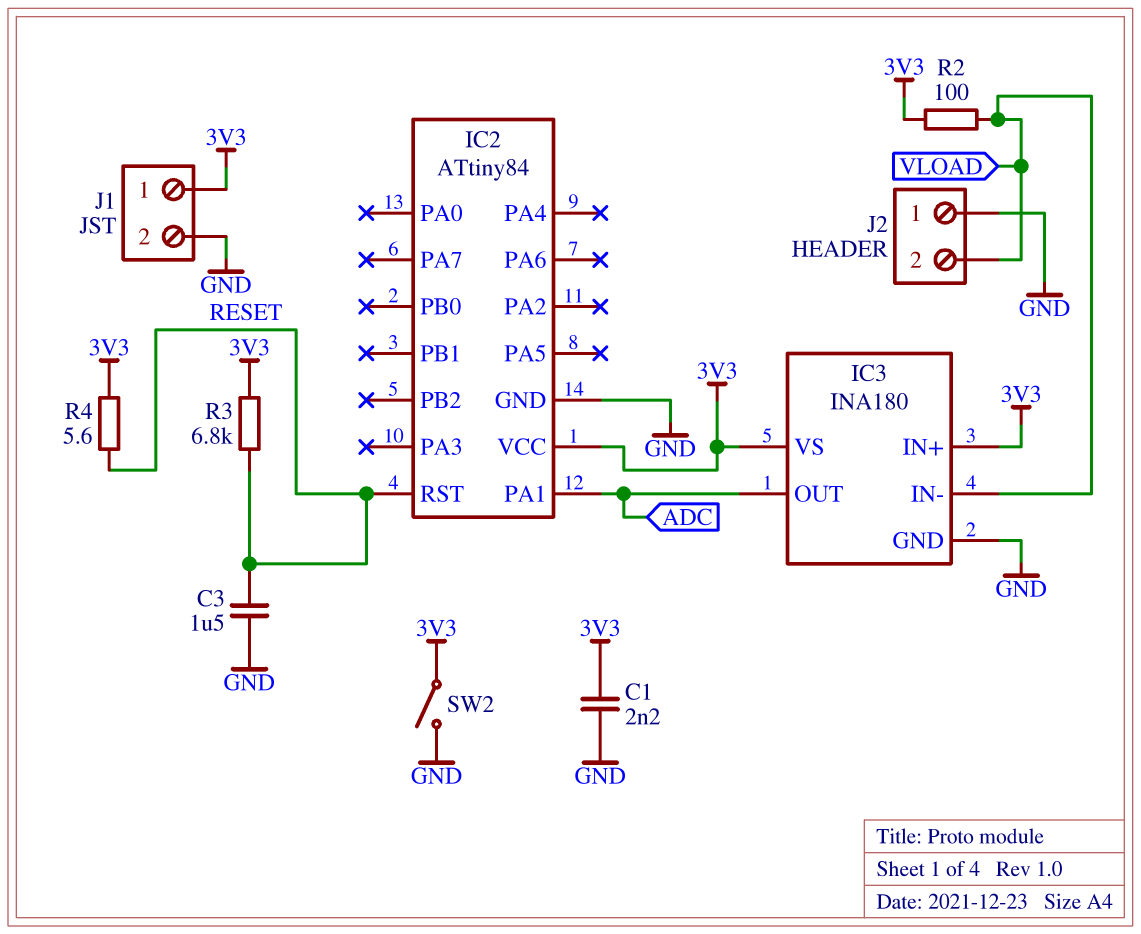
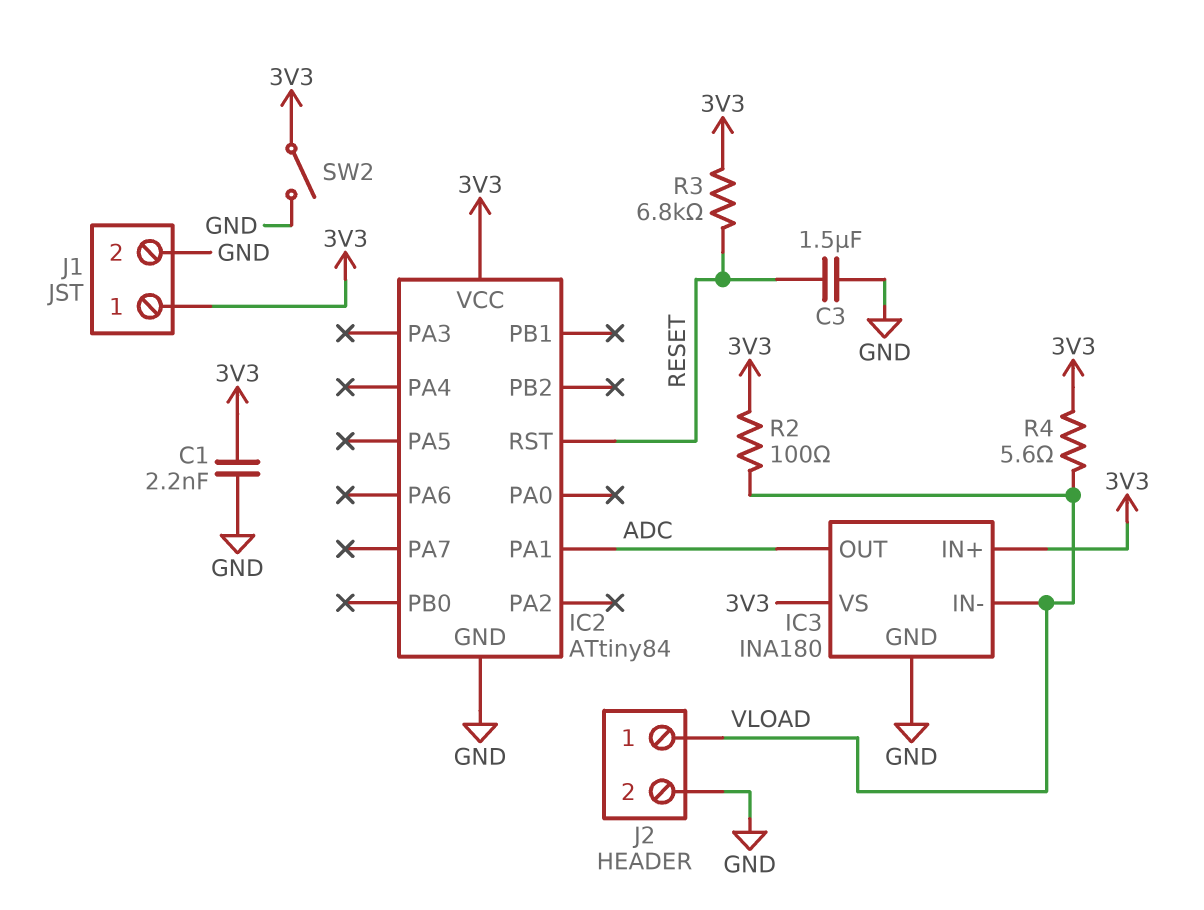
J2 pin 1: GND -> VLOAD
J2 pin 2: VLOAD -> GND
R4: 5.6 (3V3, RESET) -> 5.6 (3V3, VLOAD)

